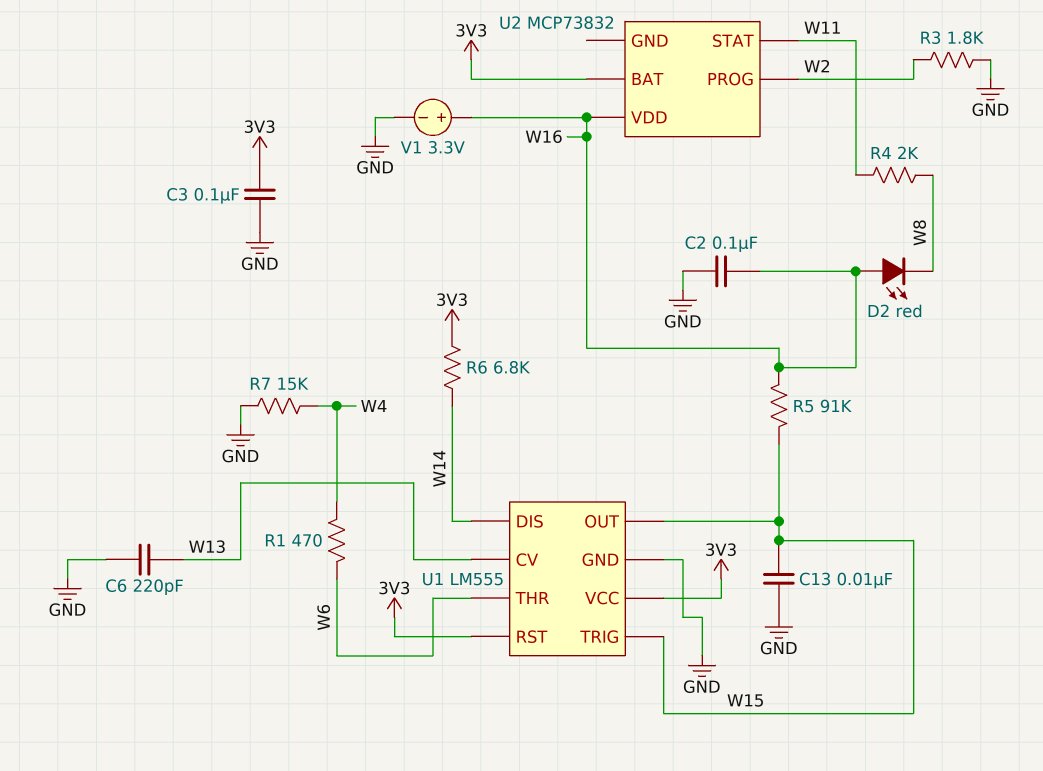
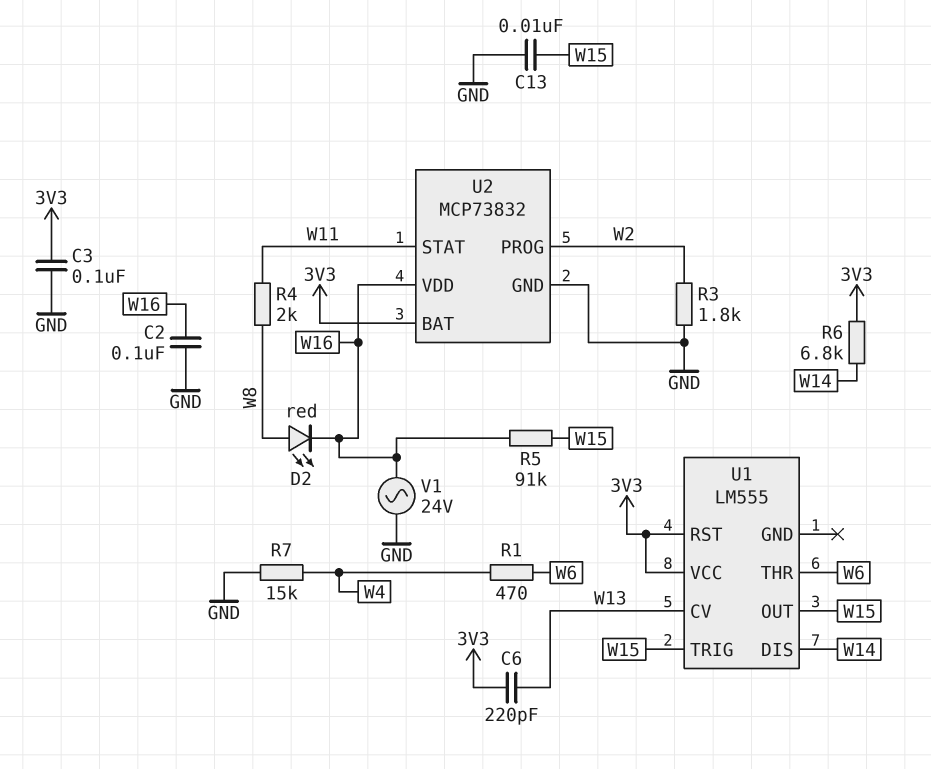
C6: 220pF (GND, W13) -> 220pF (3V3, W13)
D2: LED red (A W16, K W8) -> LED red (A W8, K W16)
U1 pin GND: GND -> none
U2 pin GND: none -> GND
V1: 3.3V (plus W16, minus GND) -> AC 24V (GND, W16)

